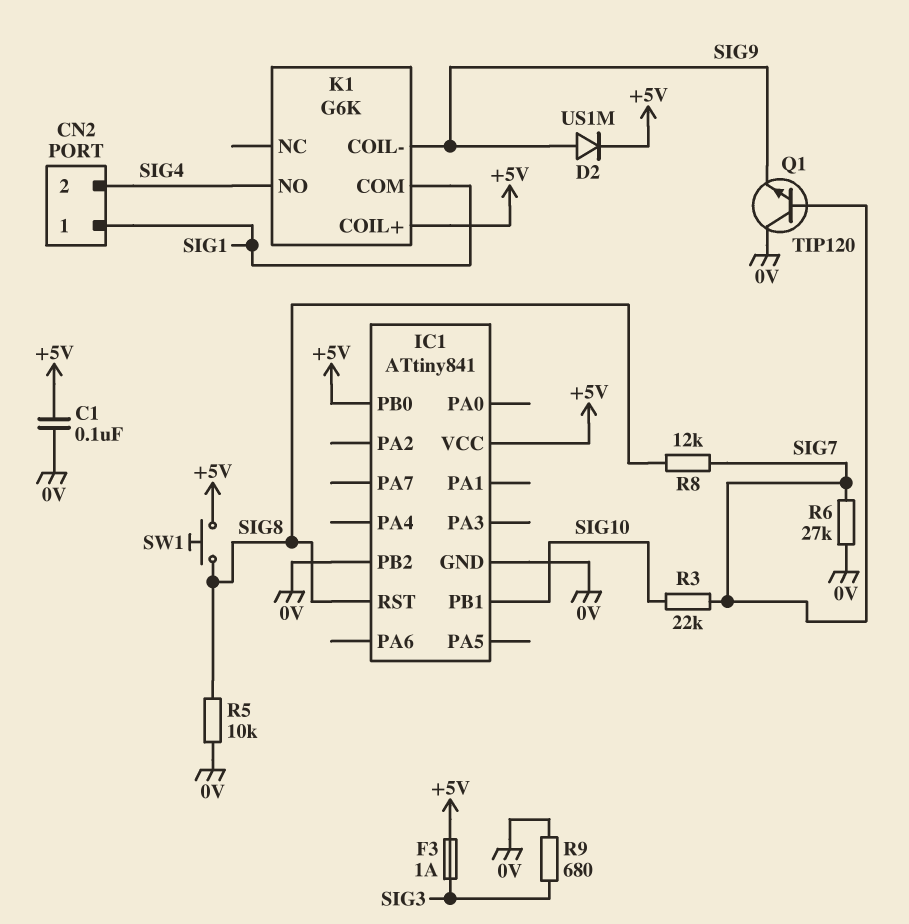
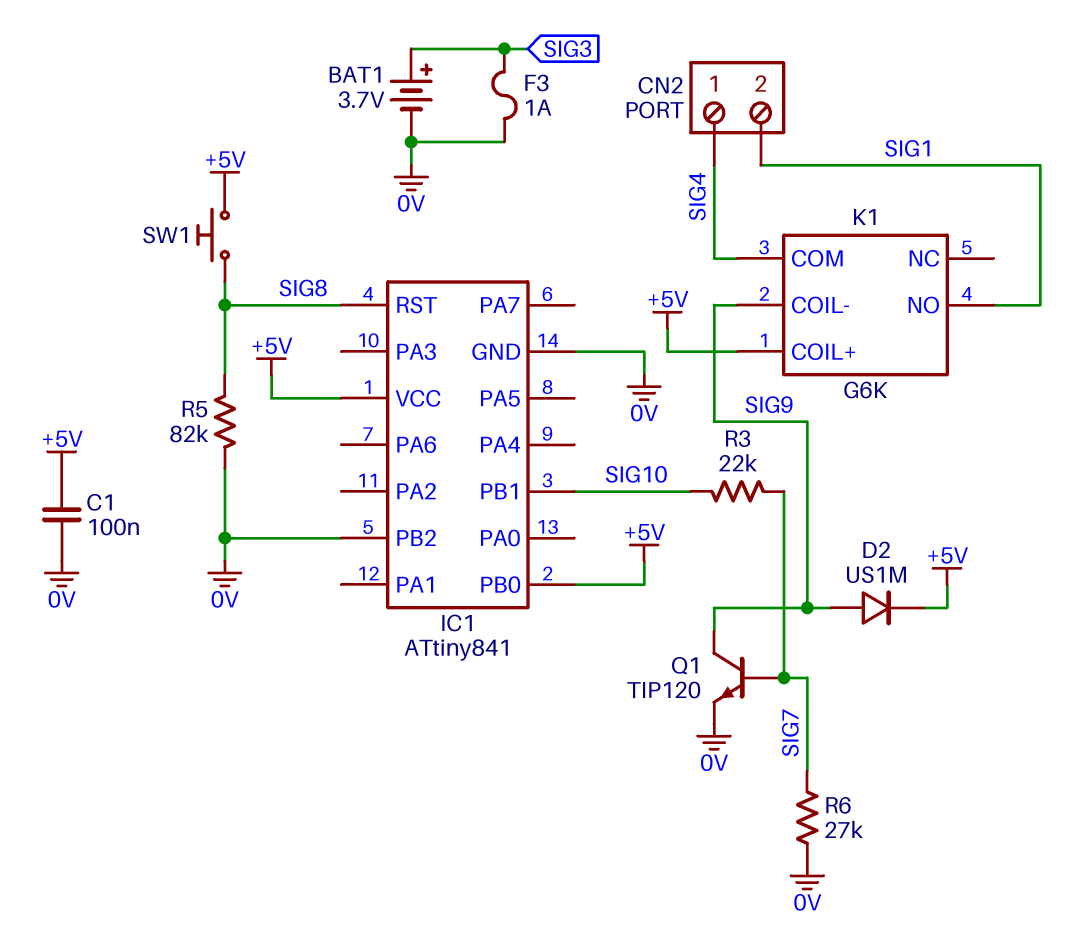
BAT1: none -> 3.7V (plus SIG3, minus 0V)
CN2 pin 1: SIG1 -> SIG4
CN2 pin 2: SIG4 -> SIG1
F3: 1A (+5V, SIG3) -> 1A (0V, SIG3)
K1 pin COM: SIG1 -> SIG4
K1 pin NO: SIG4 -> SIG1
Q1: NPN TIP120 (B SIG7, C 0V, E SIG9) -> NPN TIP120 (B SIG7, C SIG9, E 0V)
R5: 10k (0V, SIG8) -> 82k (0V, SIG8)
R8: 12k (SIG7, SIG8) -> none
R9: 680 (0V, SIG3) -> none

